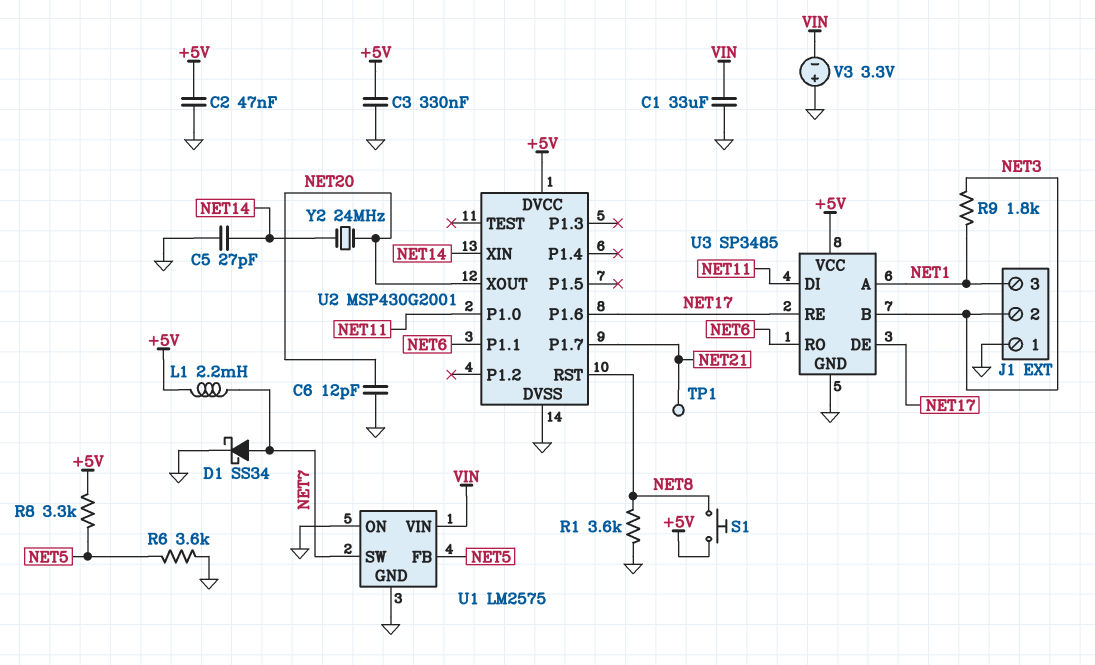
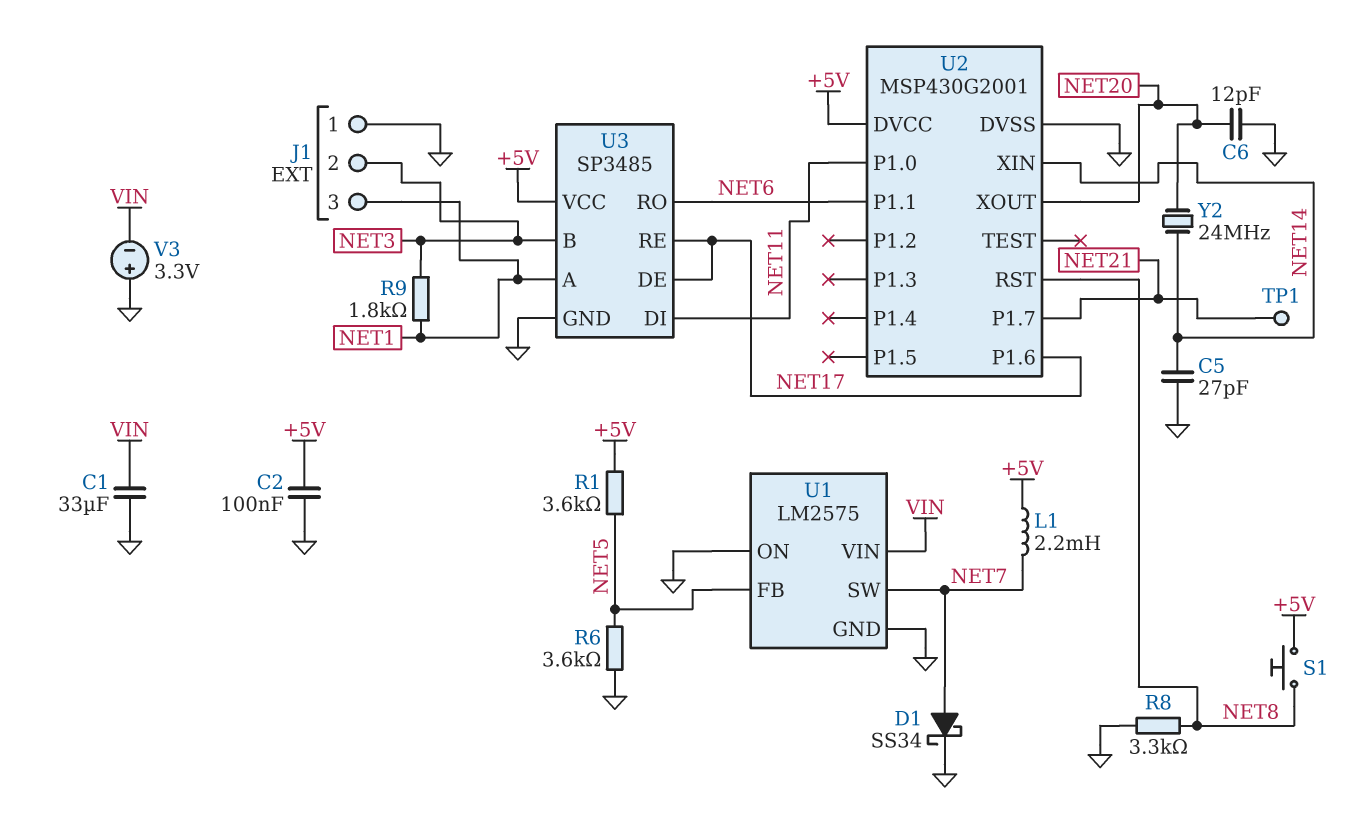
C2: 47nF (+5V, GND) -> 100nF (+5V, GND)
C3: 330nF (+5V, GND) -> none
R1: 3.6k (GND, NET8) -> 3.6k (+5V, NET5)
R8: 3.3k (+5V, NET5) -> 3.3k (GND, NET8)

